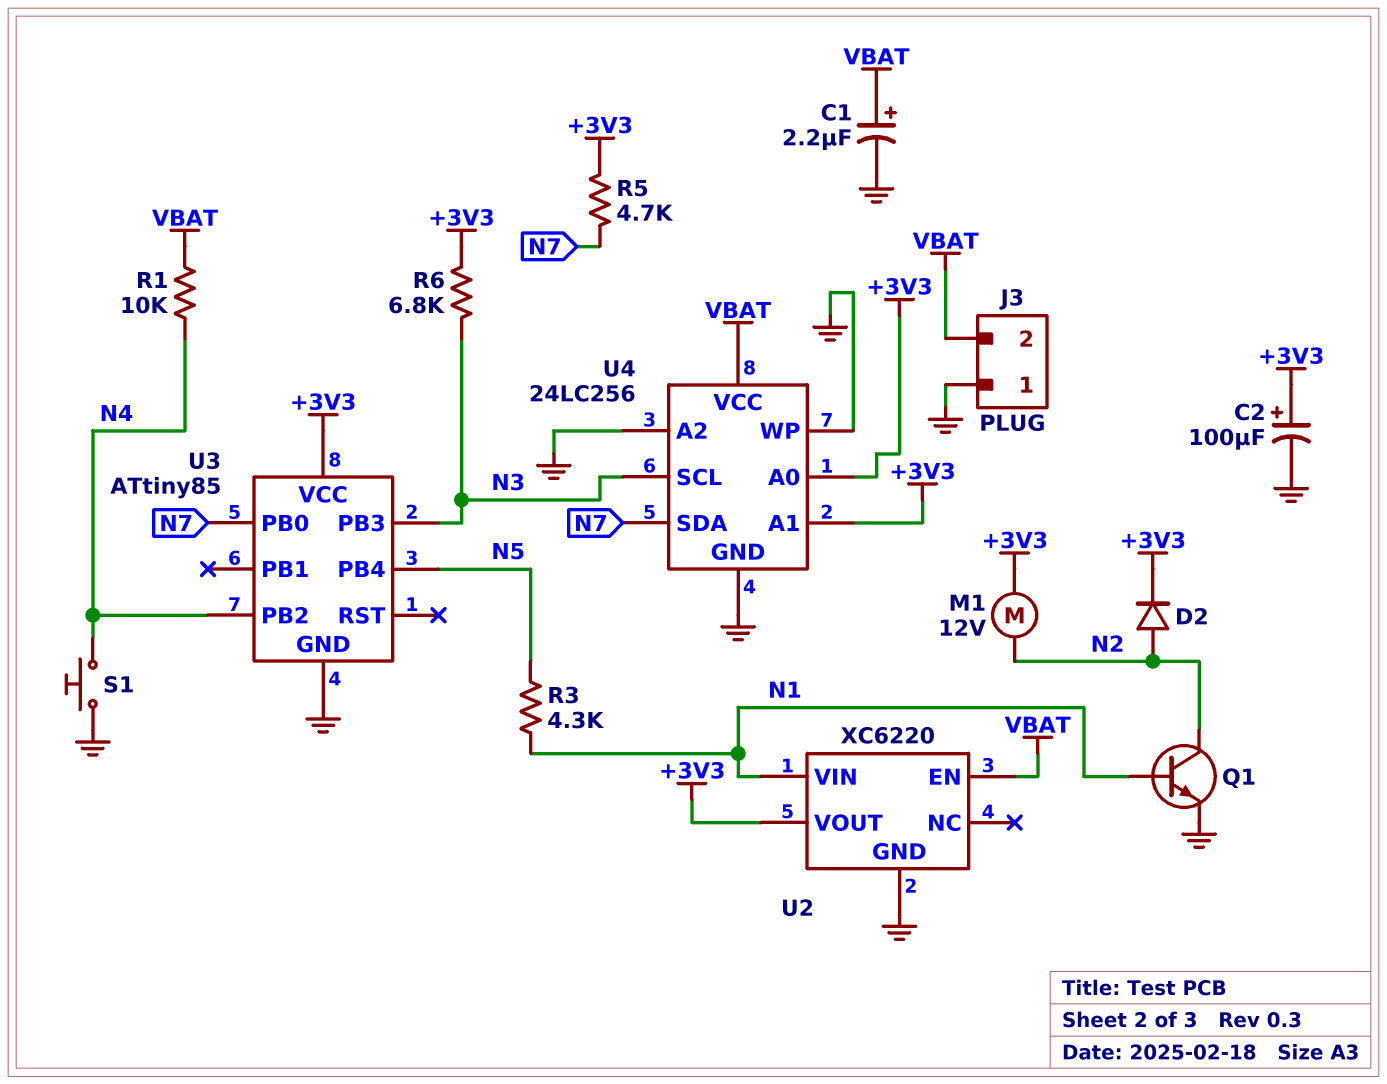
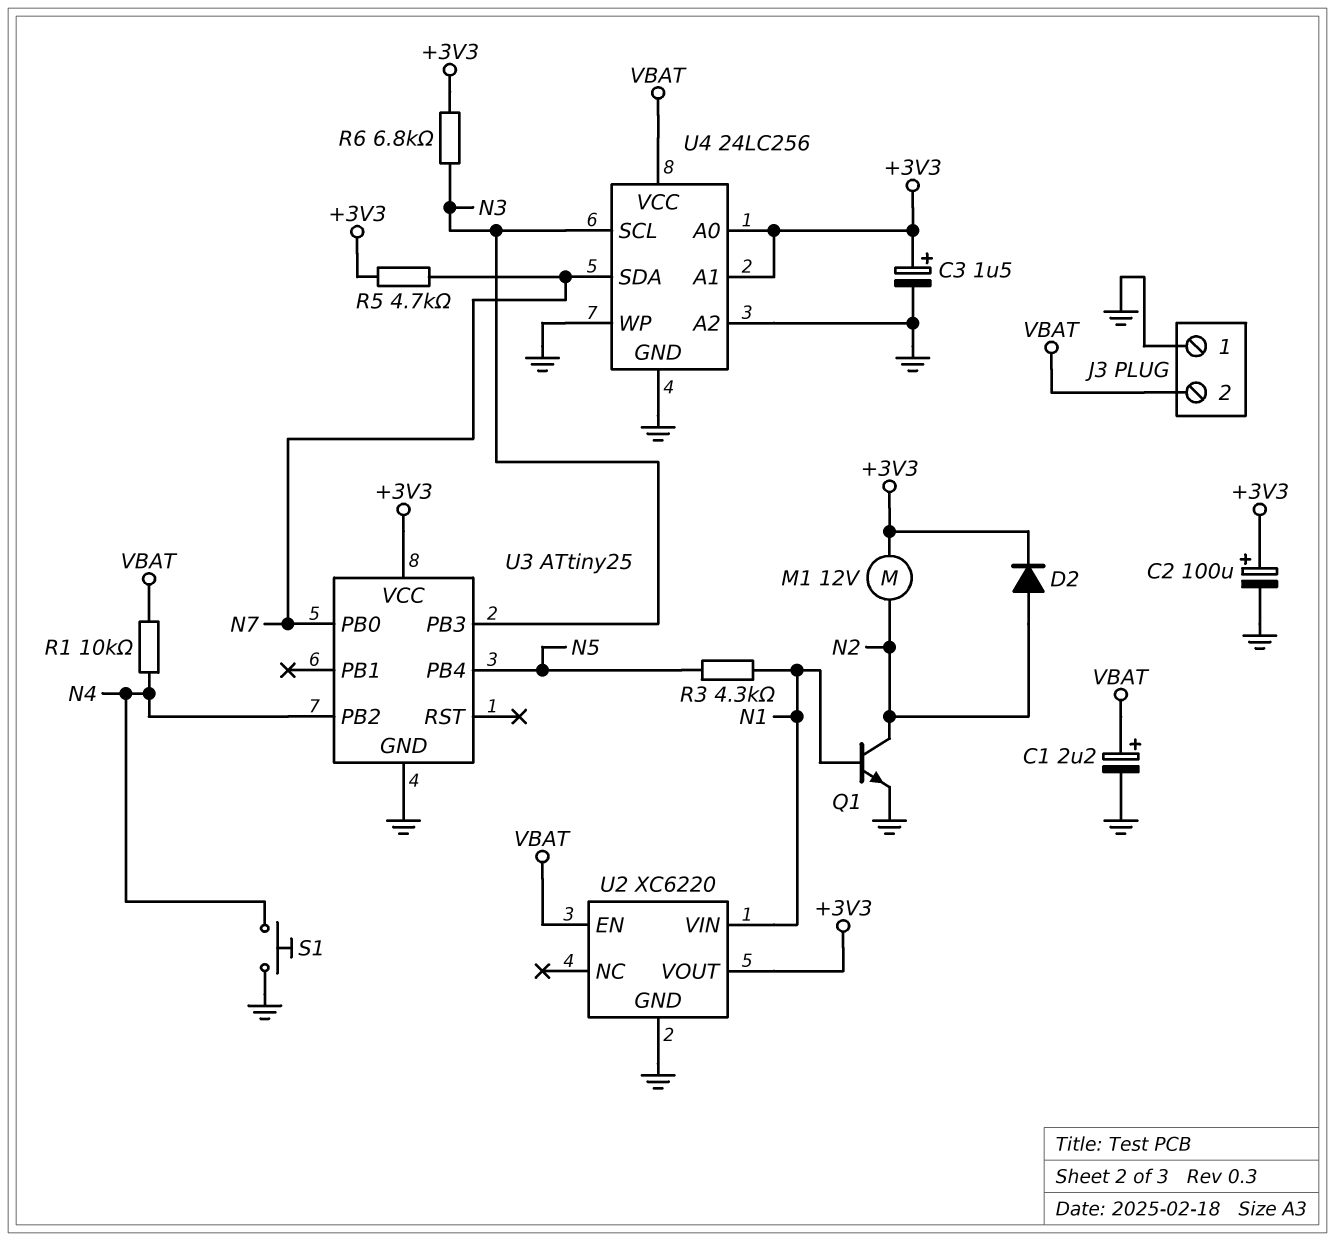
C3: none -> 1.5uF (plus +3V3, minus GND)
U3: ATtiny85 -> ATtiny25

